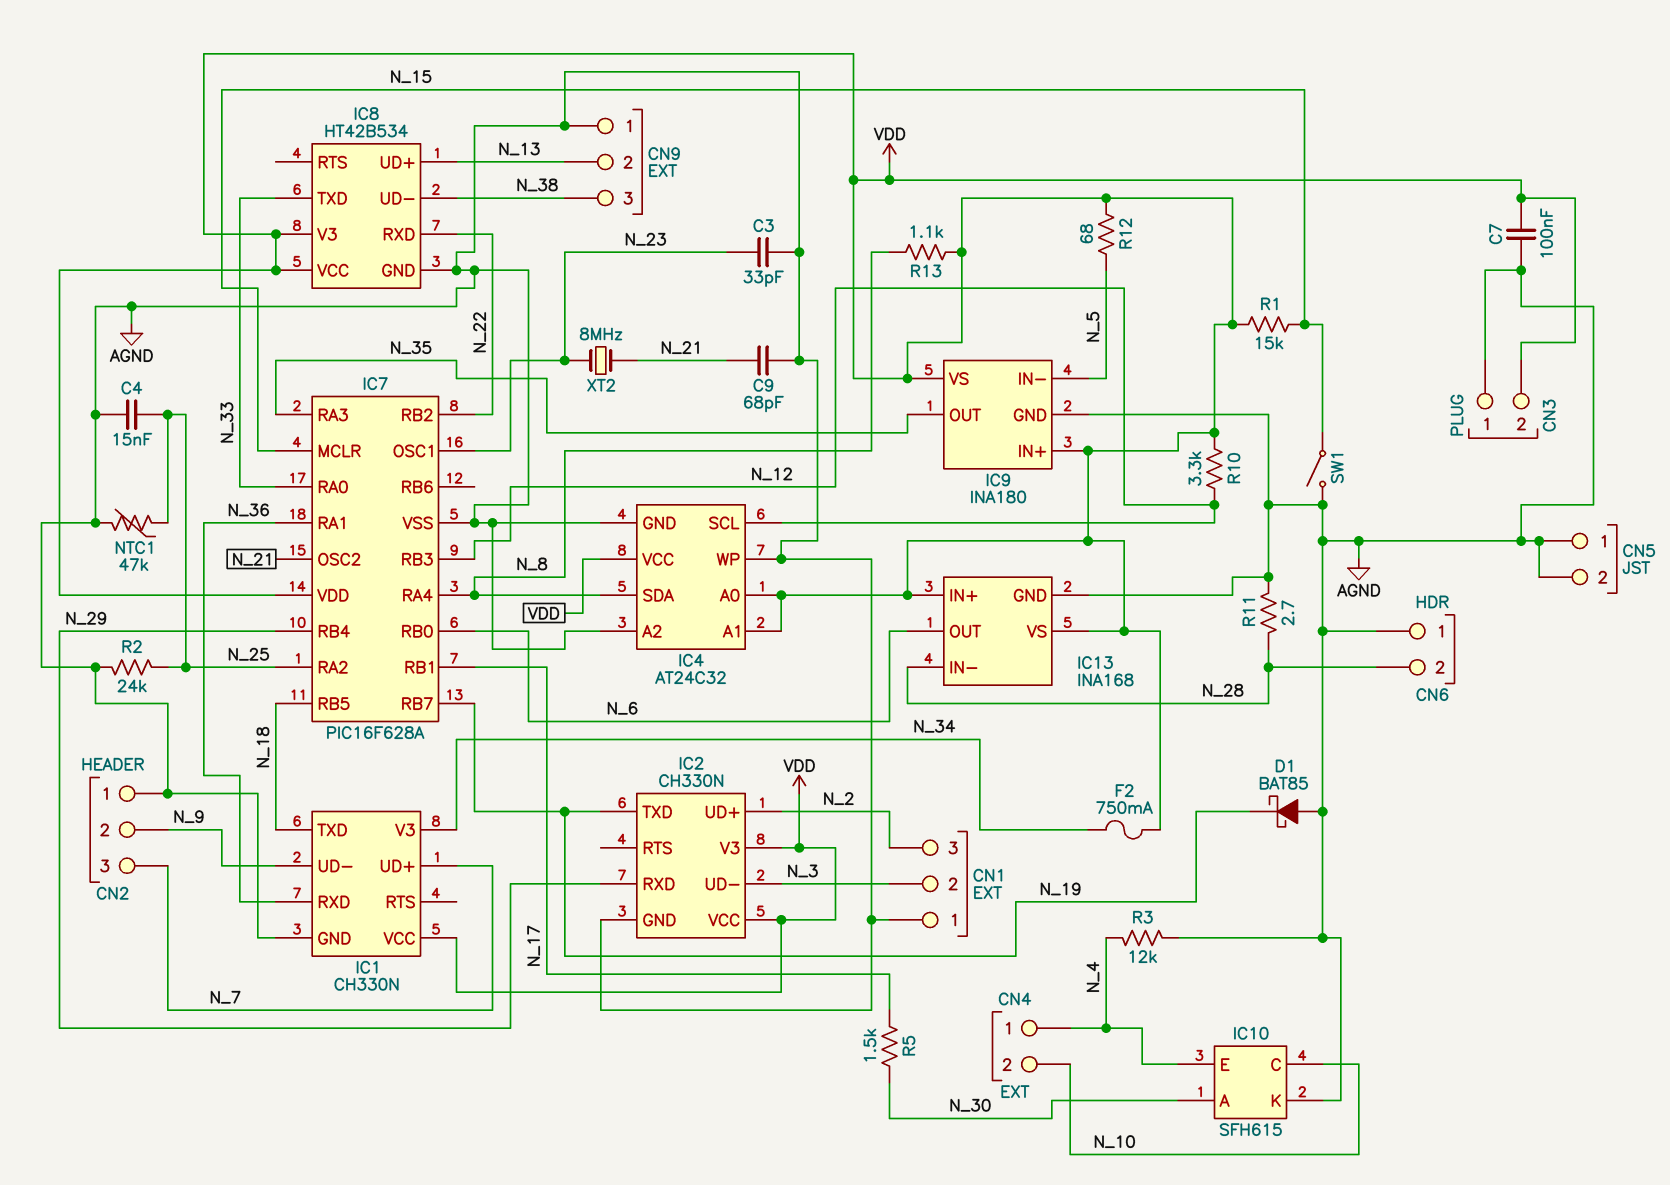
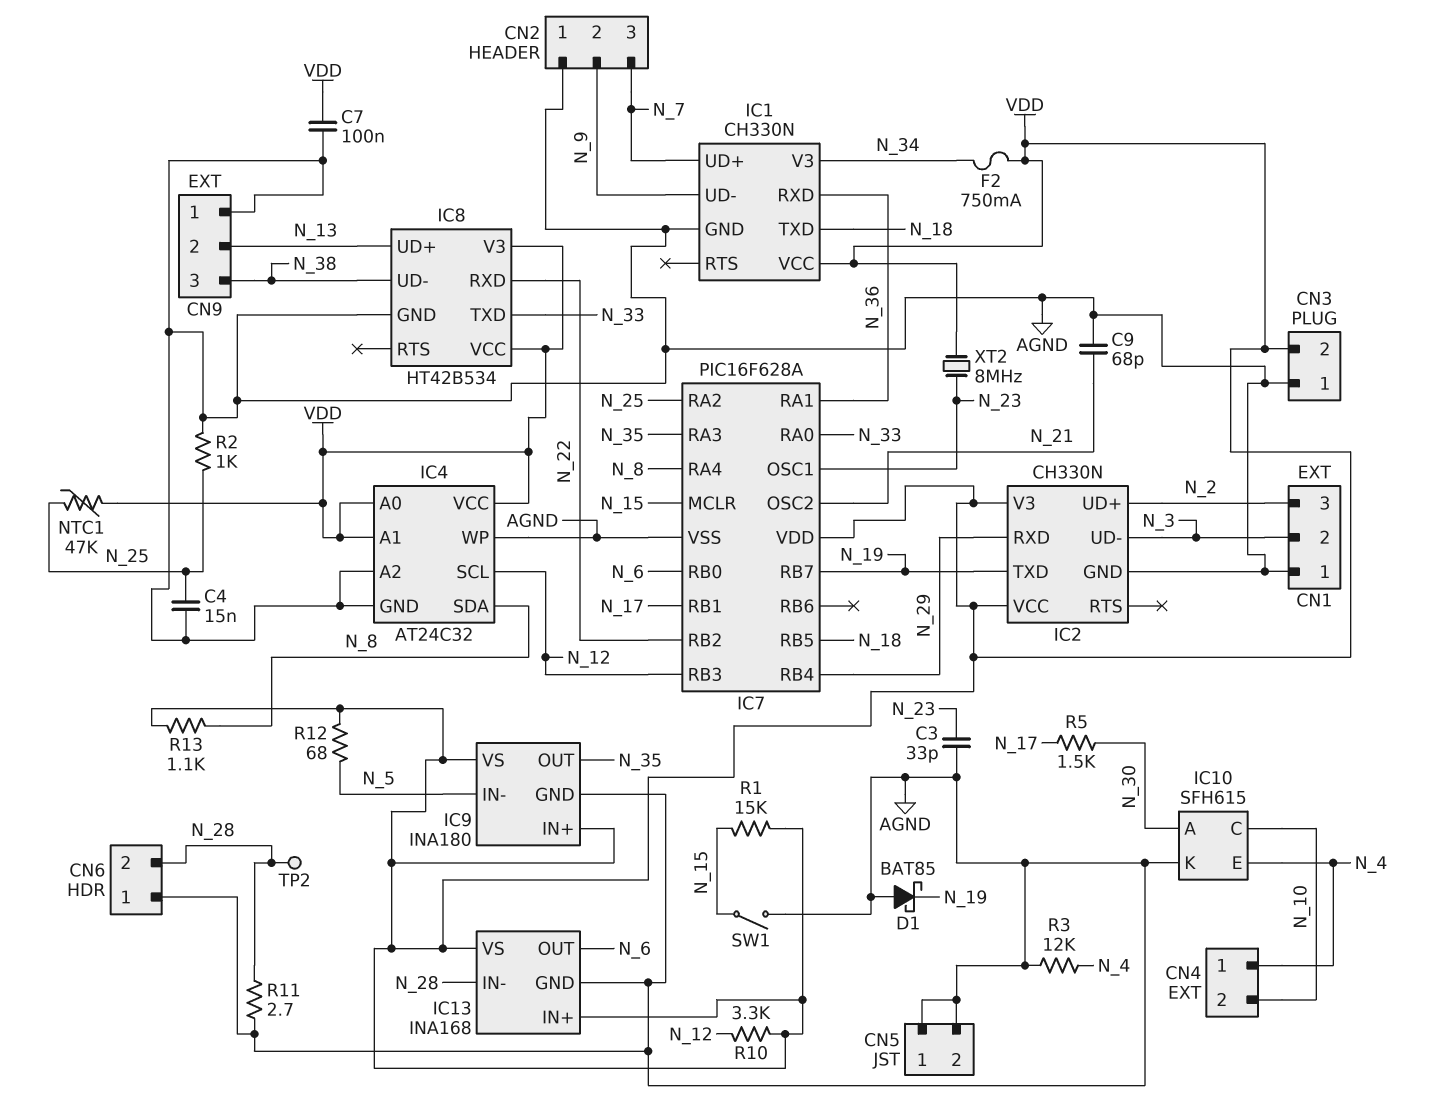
NTC1: 47k (AGND, N_25) -> 47k (N_25, VDD)
R2: 24k (AGND, N_25) -> 1k (AGND, N_25)
TP2: none -> test point (N_28)
XT2: 8MHz (N_21, N_23) -> 8MHz (N_23, VDD)

